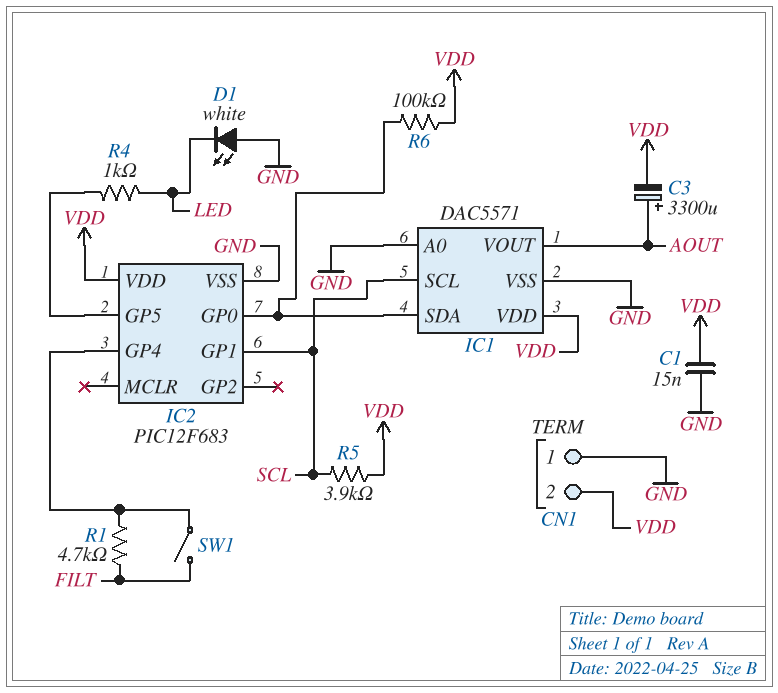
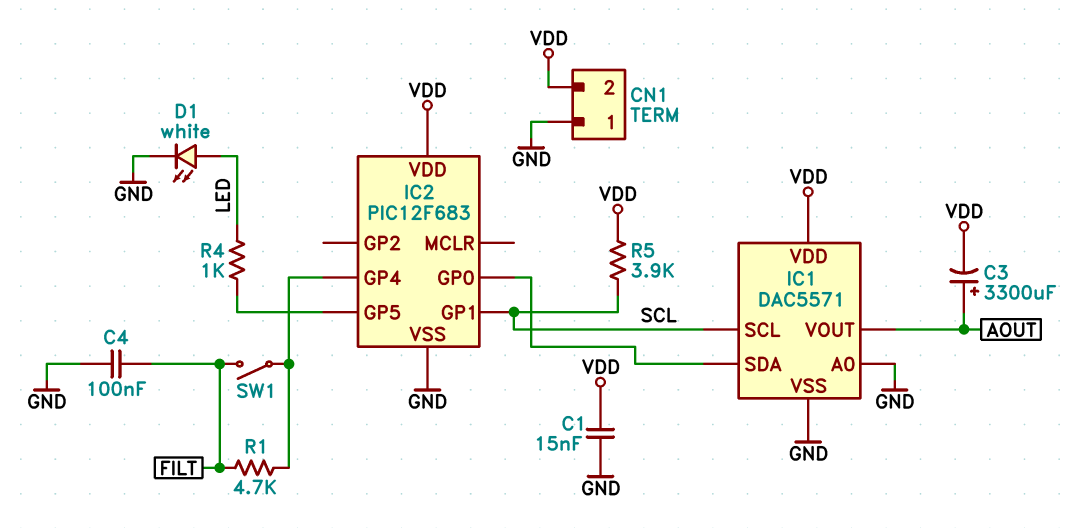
C4: none -> 100nF (FILT, GND)
D1: LED white (A GND, K LED) -> LED white (A LED, K GND)
R6: 100k (IC1/SDA, VDD) -> none

